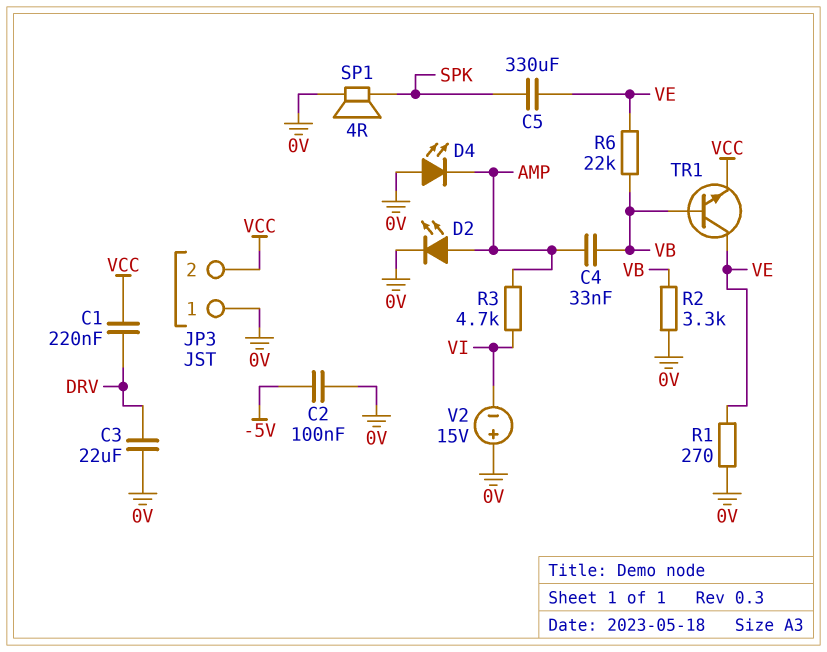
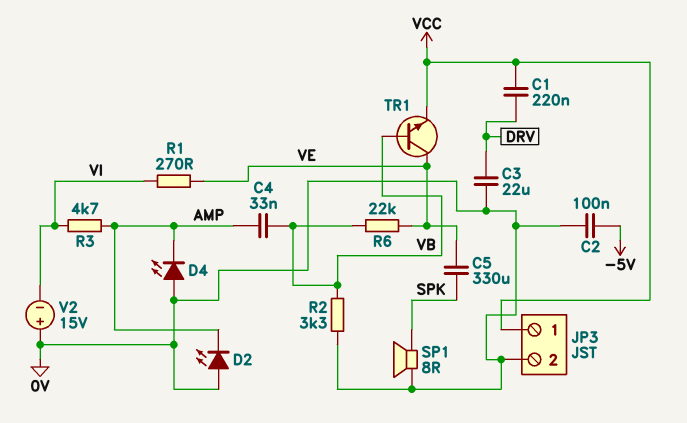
D2: LED (A AMP, K 0V) -> LED (A 0V, K AMP)
JP3 pin 1: 0V -> VCC
JP3 pin 2: VCC -> 0V
R1: 270 (0V, VE) -> 270 (VE, VI)
SP1: speaker 4R (0V, SPK) -> speaker 8R (0V, SPK)

